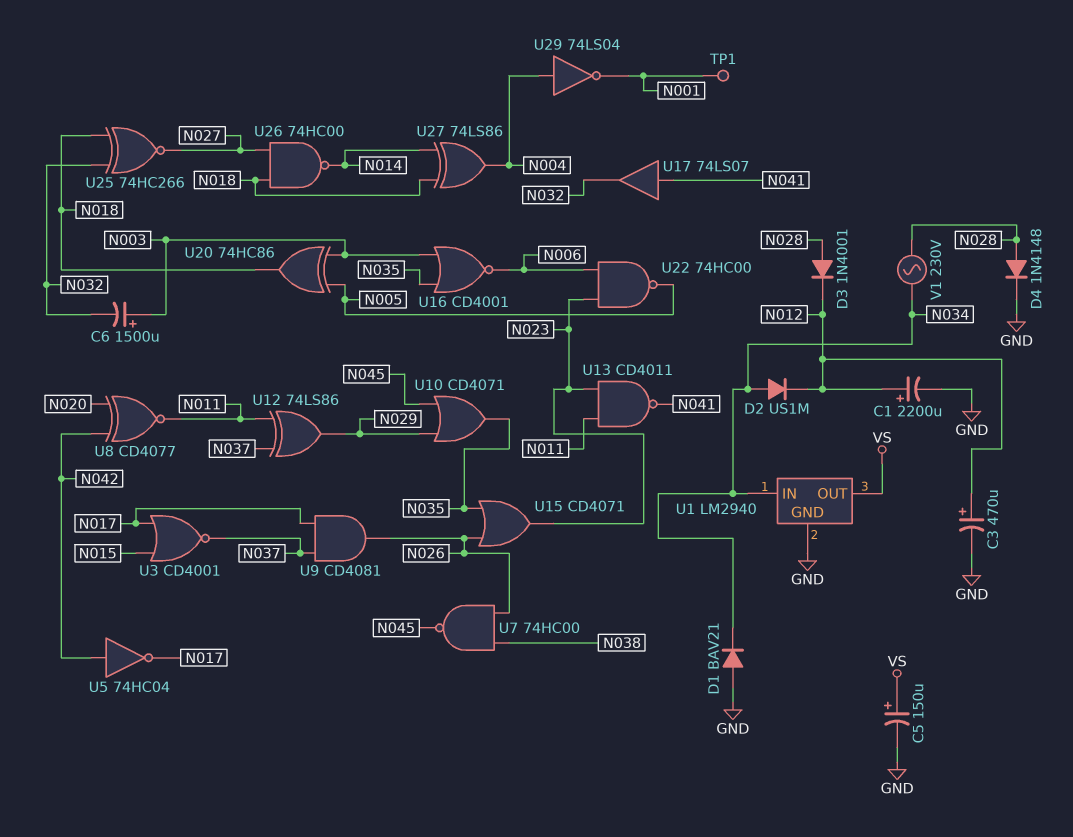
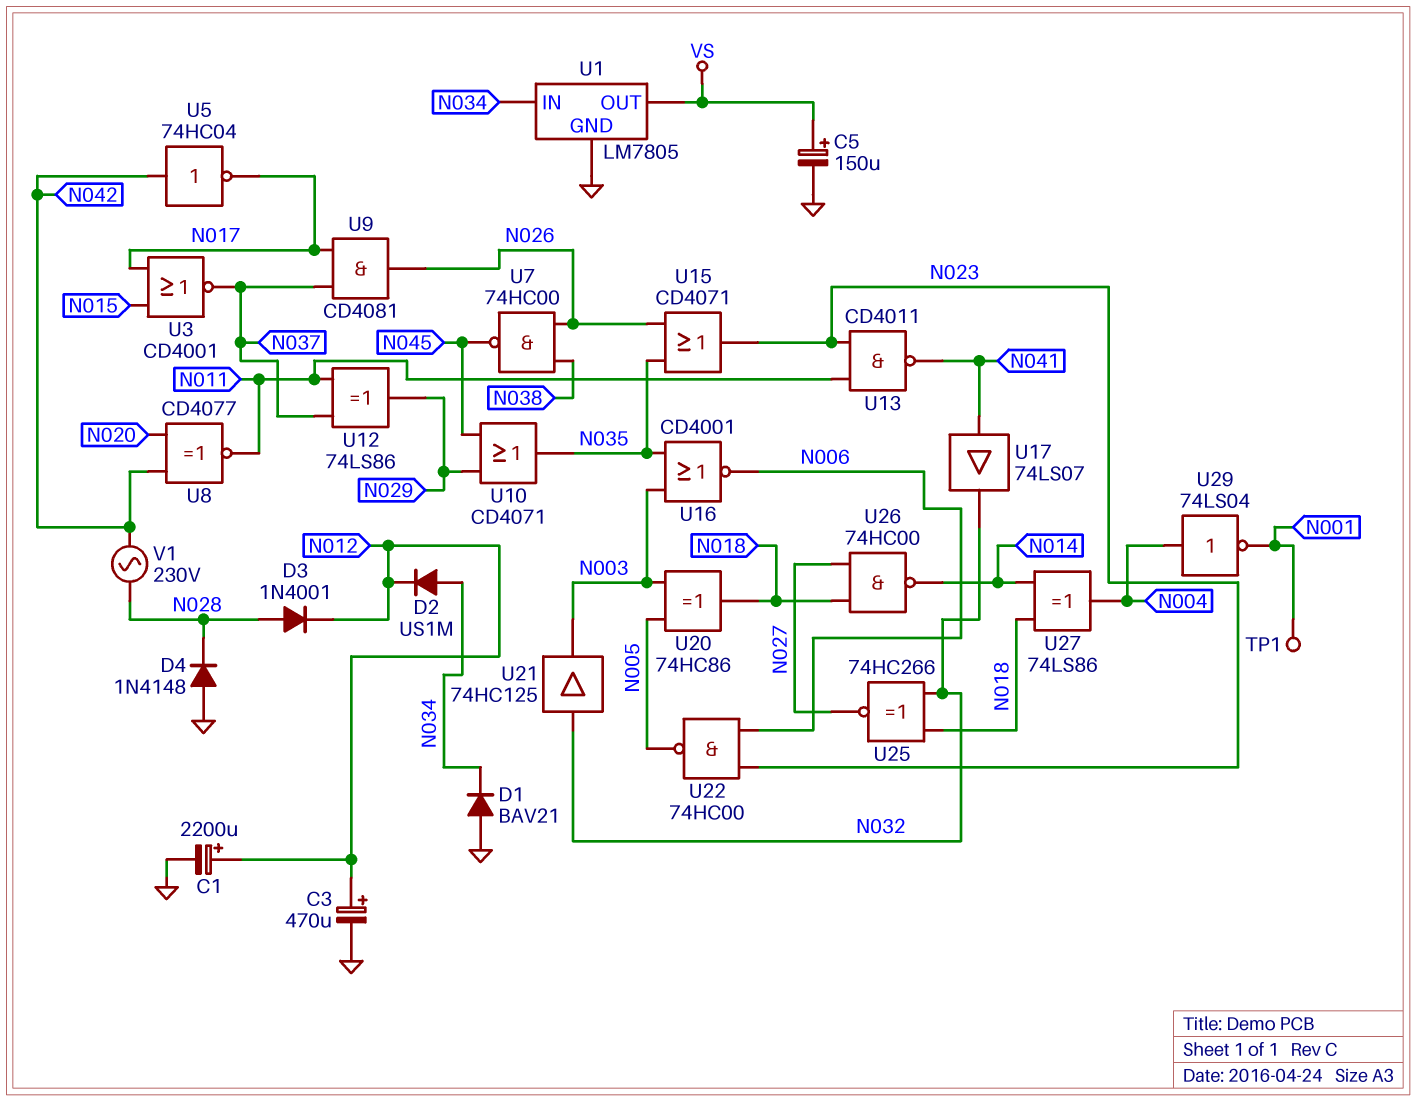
C6: 1500uF (plus N003, minus N032) -> none
D4: diode 1N4148 (A N028, K GND) -> diode 1N4148 (A GND, K N028)
U1: LM2940 -> LM7805
U21: none -> buffer 74HC125 (in N032, out N003)
V1: AC 230V (N028, N034) -> AC 230V (N028, N042)

